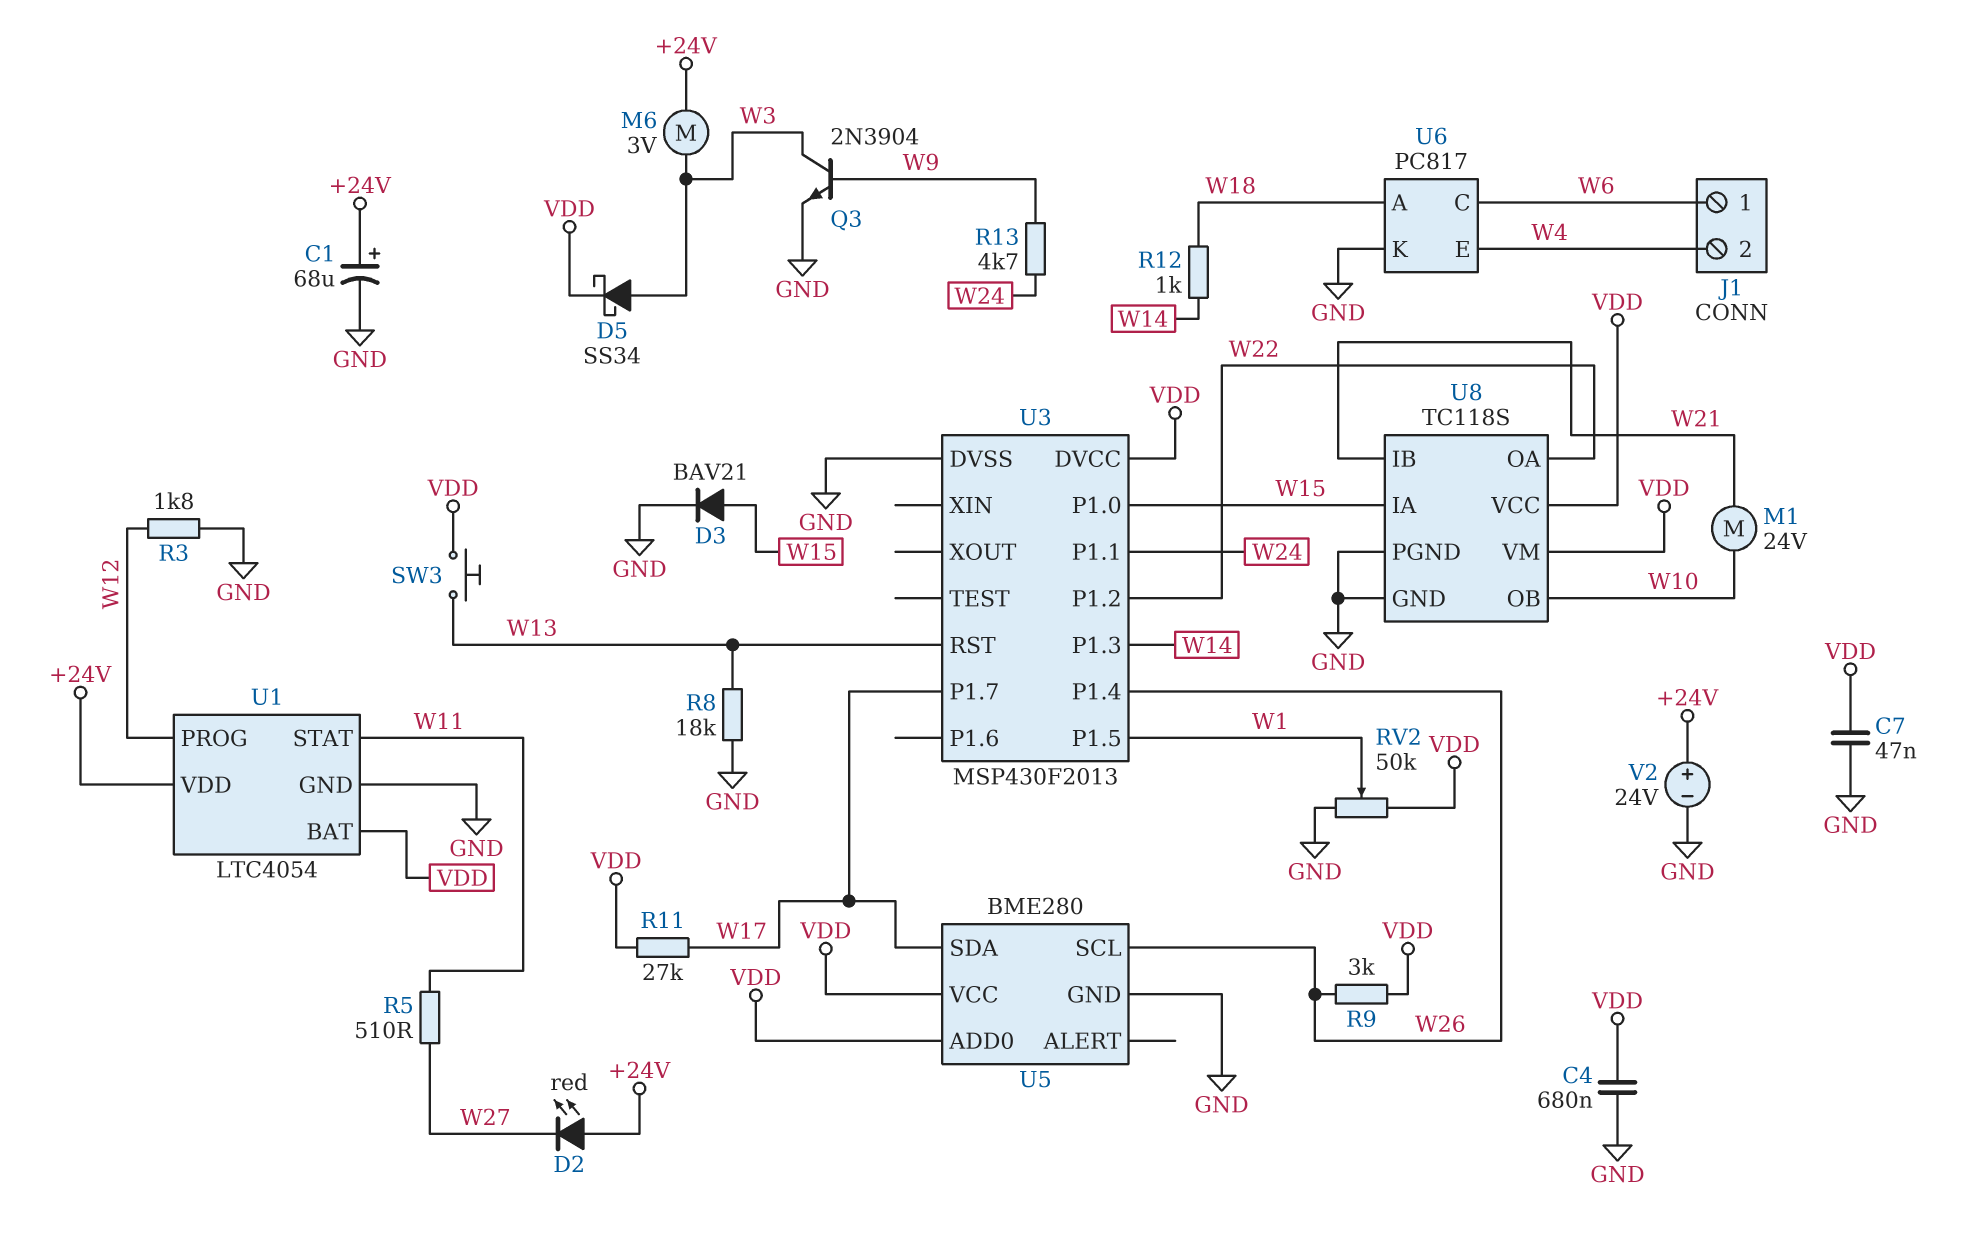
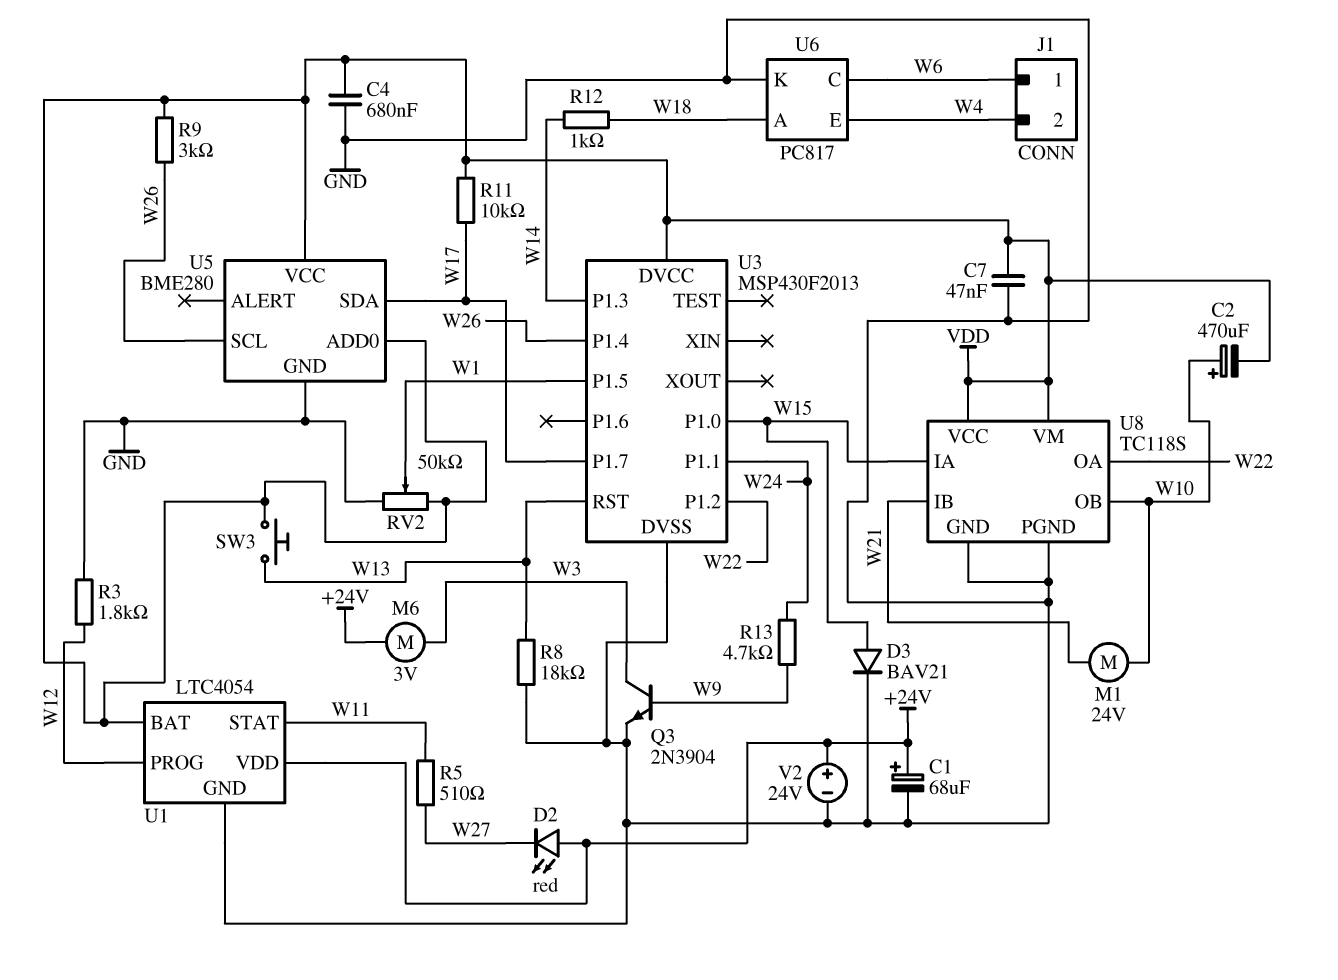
C2: none -> 470uF (plus W10, minus VDD)
D5: schottky SS34 (A W3, K VDD) -> none
R11: 27k (VDD, W17) -> 10k (VDD, W17)

